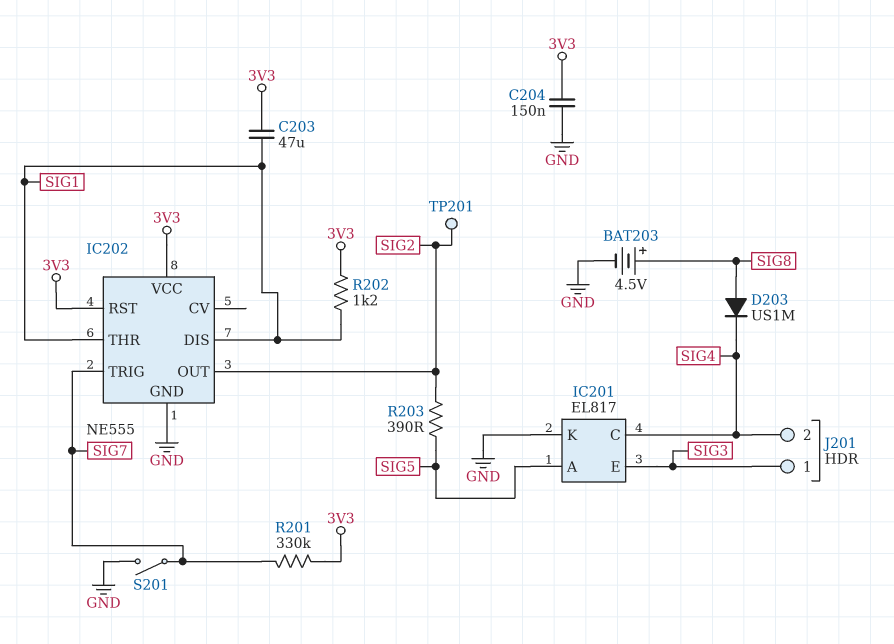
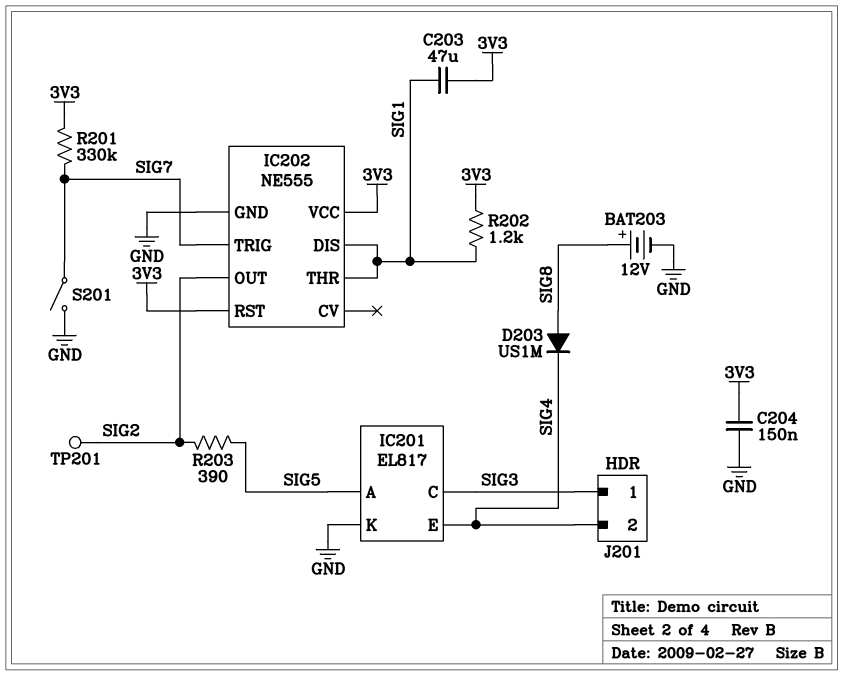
BAT203: 4.5V (plus SIG8, minus GND) -> 12V (plus SIG8, minus GND)
IC201 pin C: SIG4 -> SIG3
IC201 pin E: SIG3 -> SIG4

